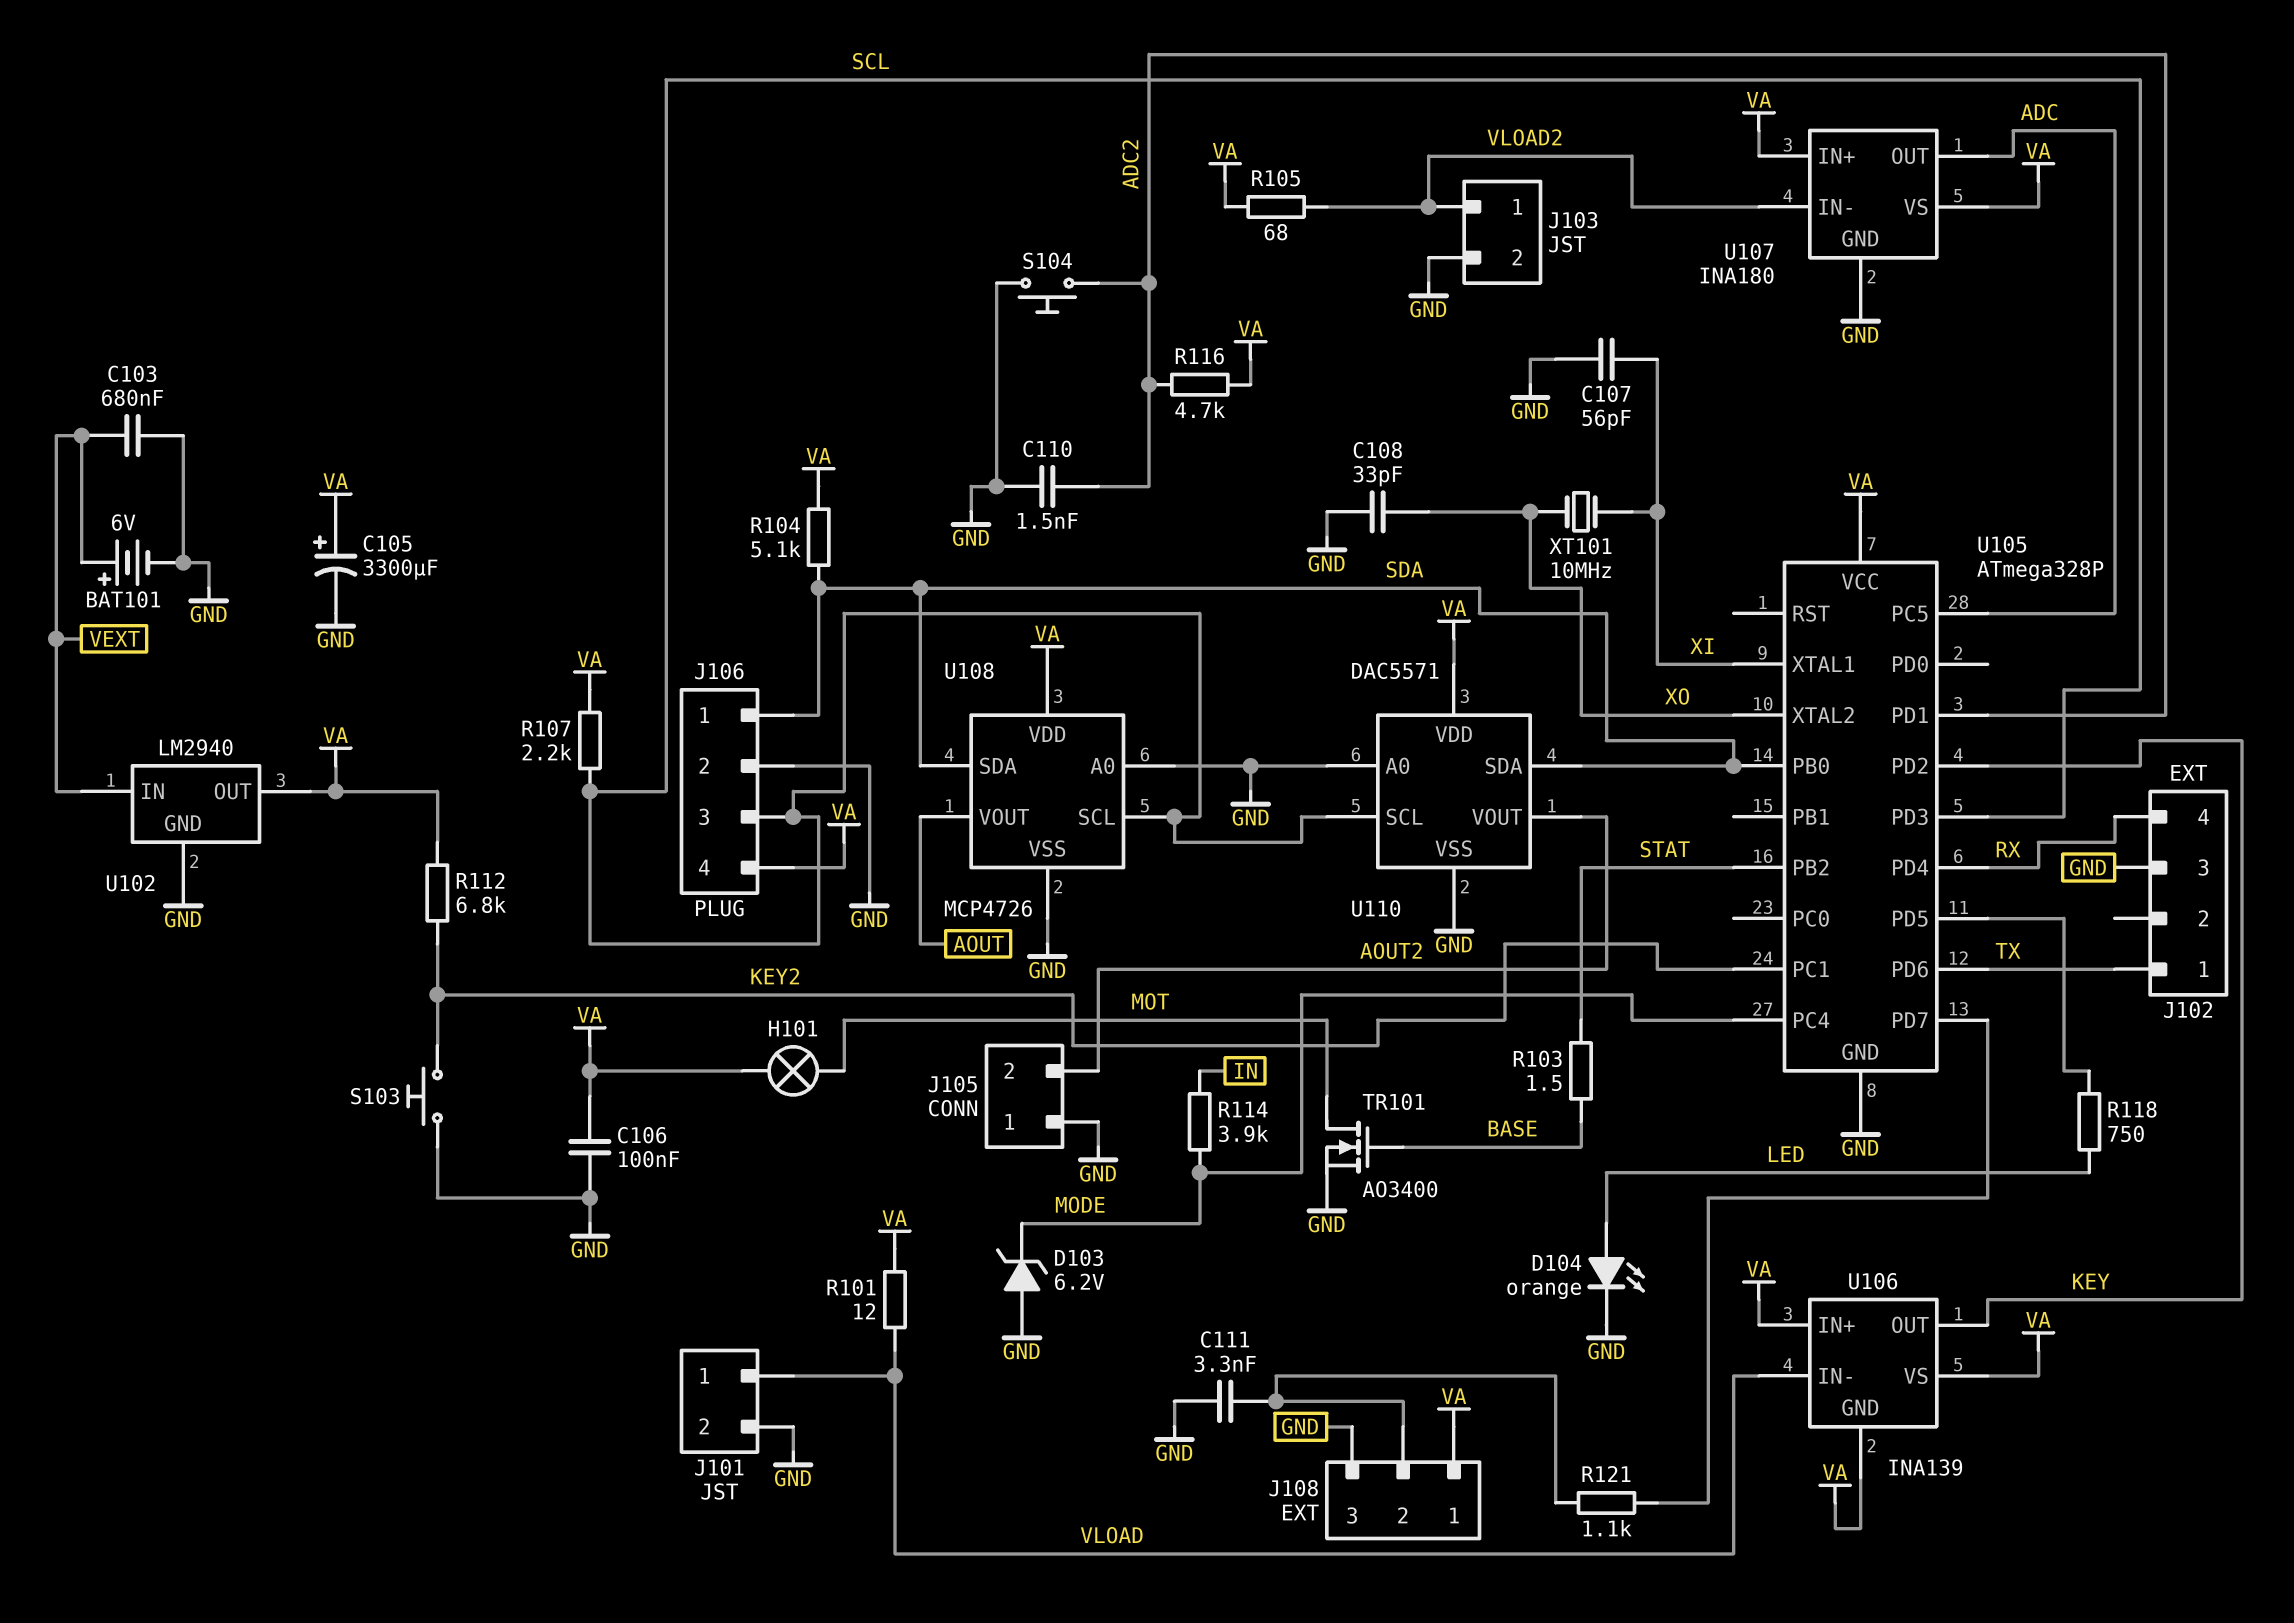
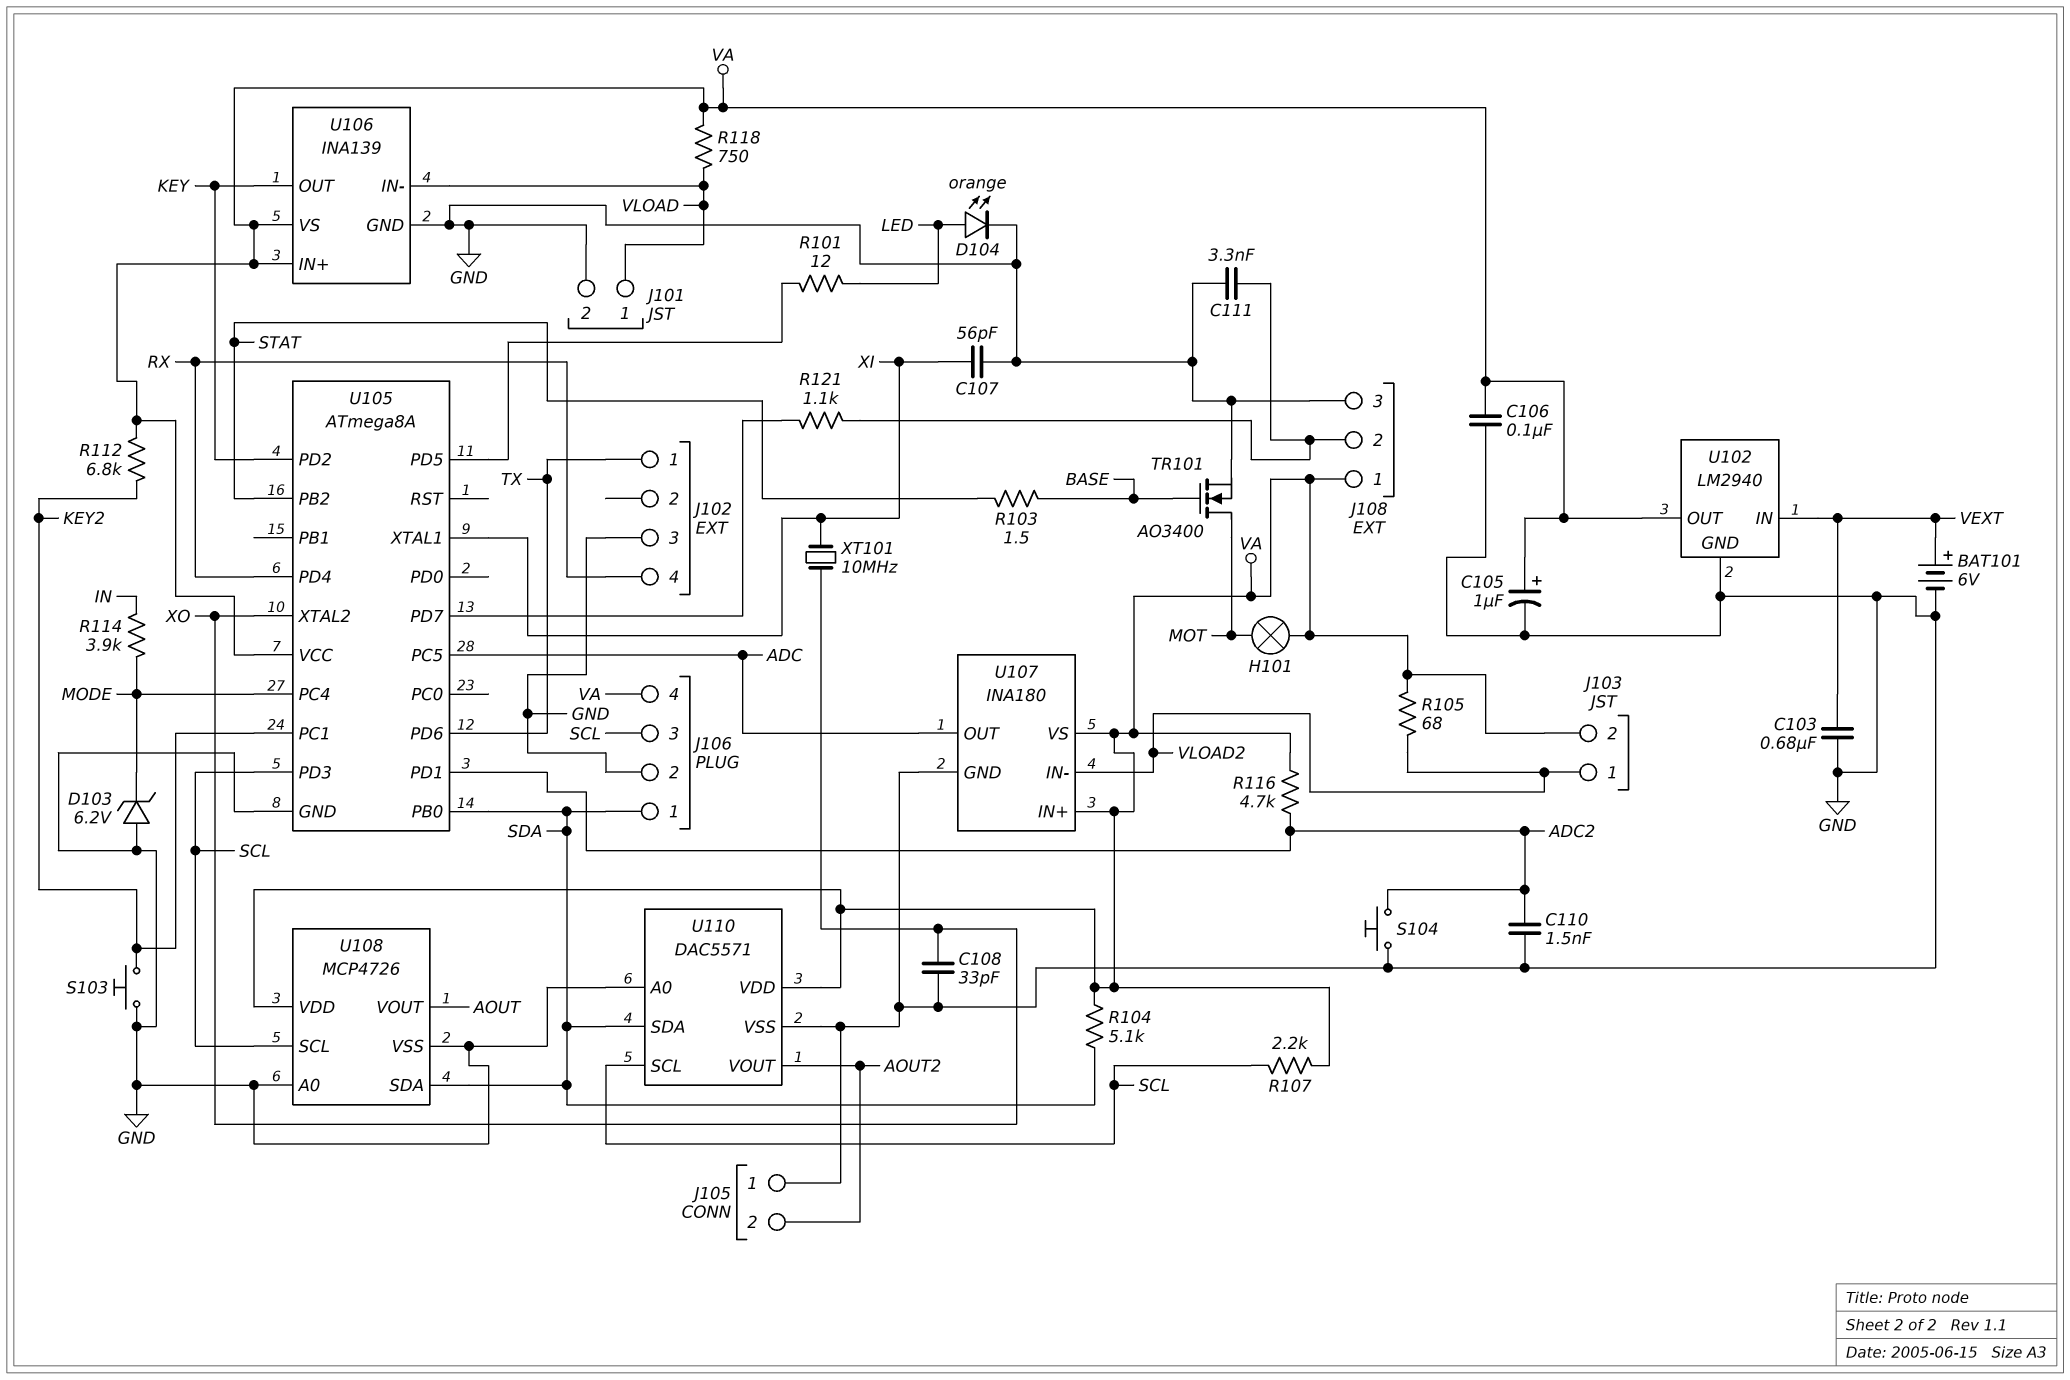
C105: 3300uF (plus VA, minus GND) -> 1uF (plus VA, minus GND)
J103 pin 2: GND -> VA
R101: 12 (VA, VLOAD) -> 12 (LED, U105/PD5)
R118: 750 (LED, U105/PD5) -> 750 (VA, VLOAD)
U105: ATmega328P -> ATmega8A
U106 pin GND: VA -> GND

